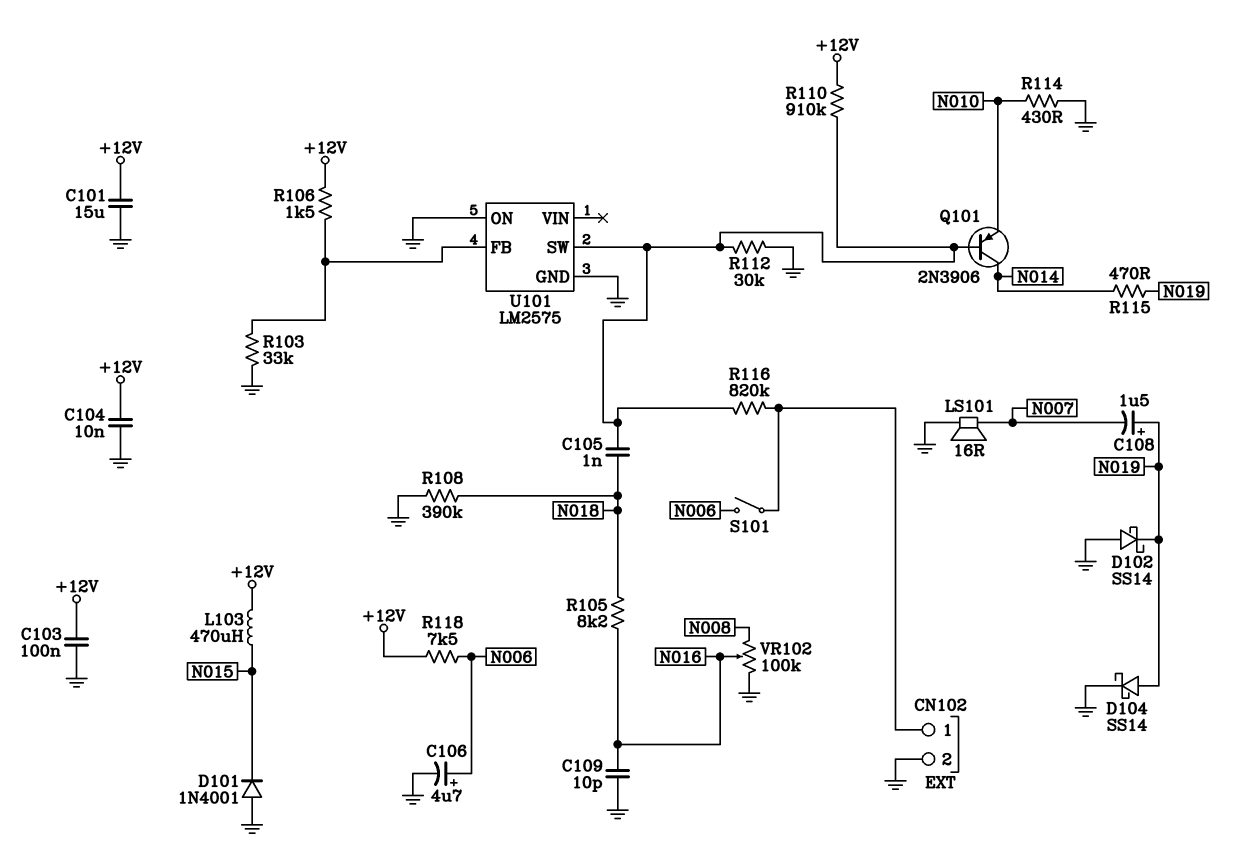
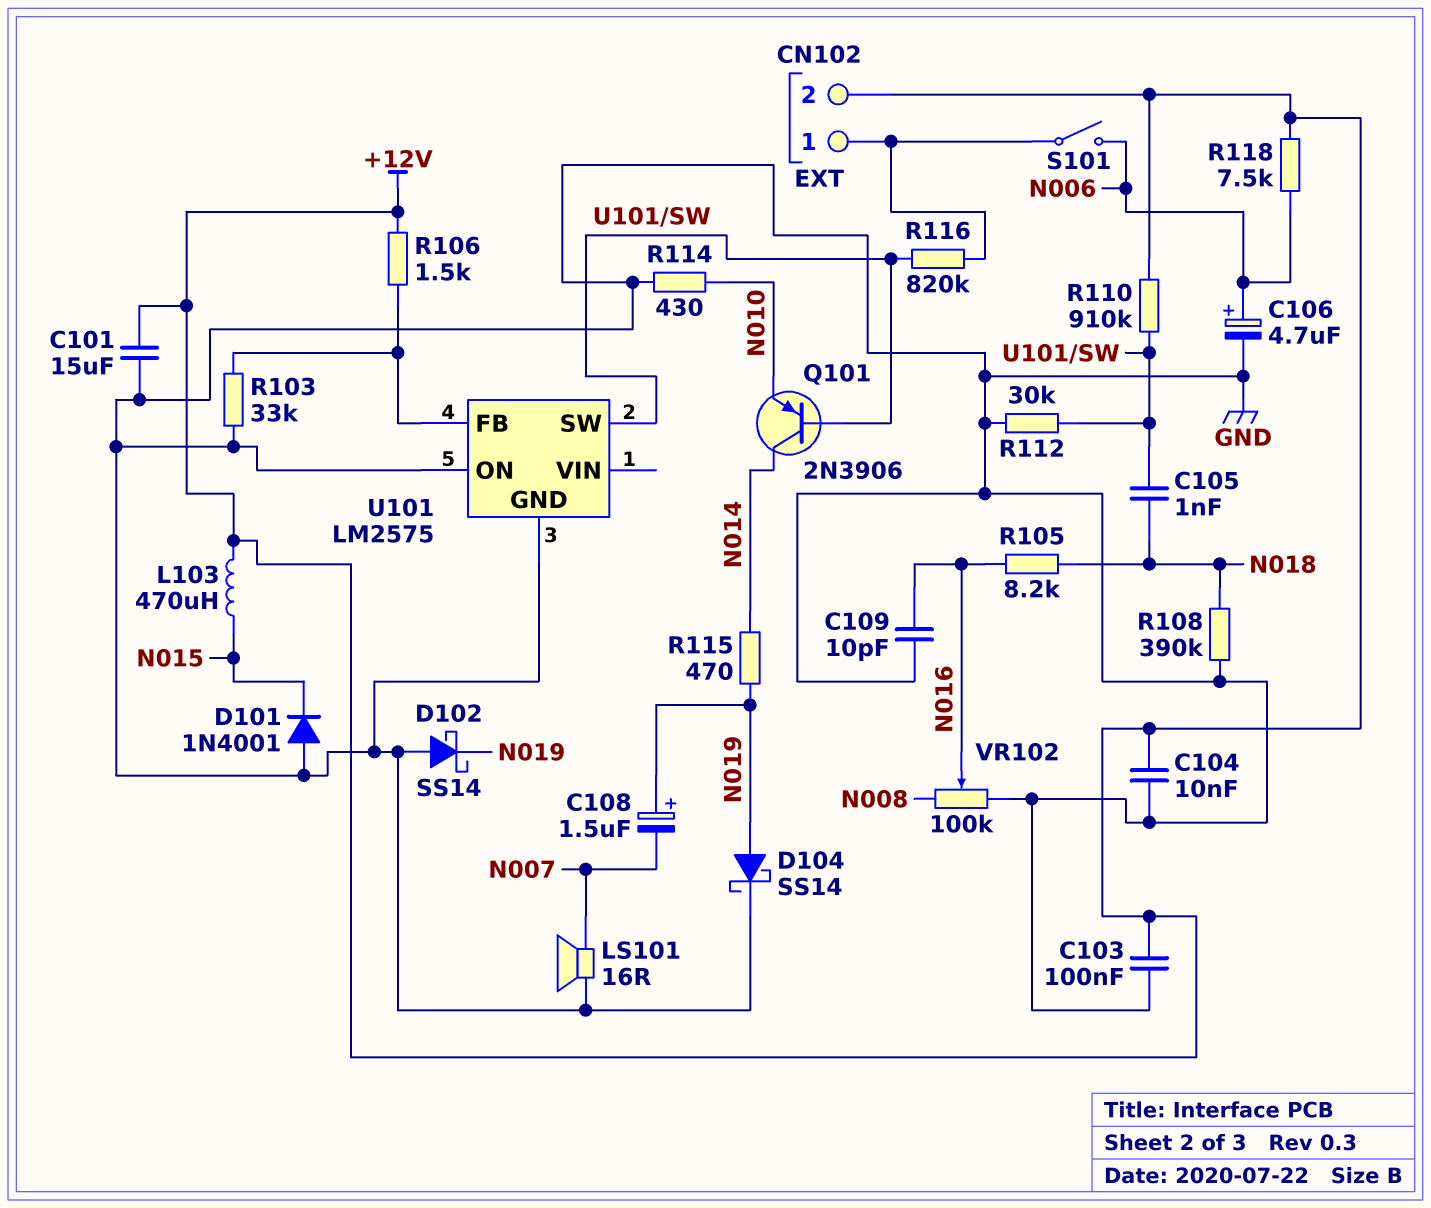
CN102 pin 2: GND -> +12V

